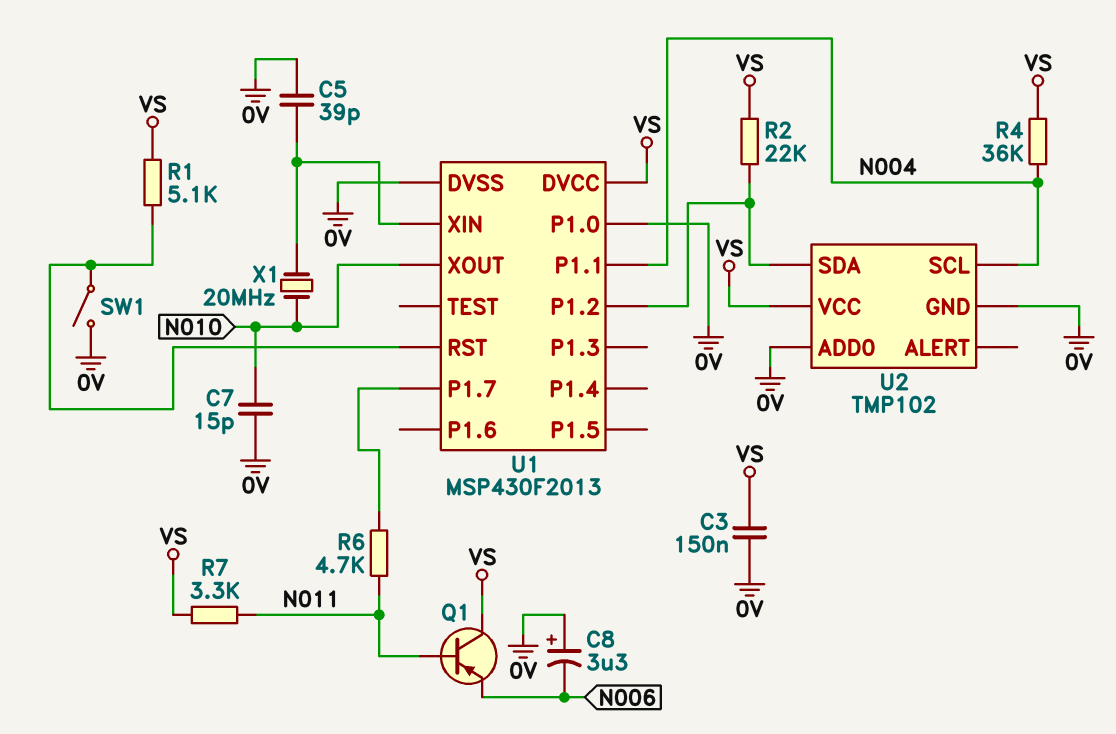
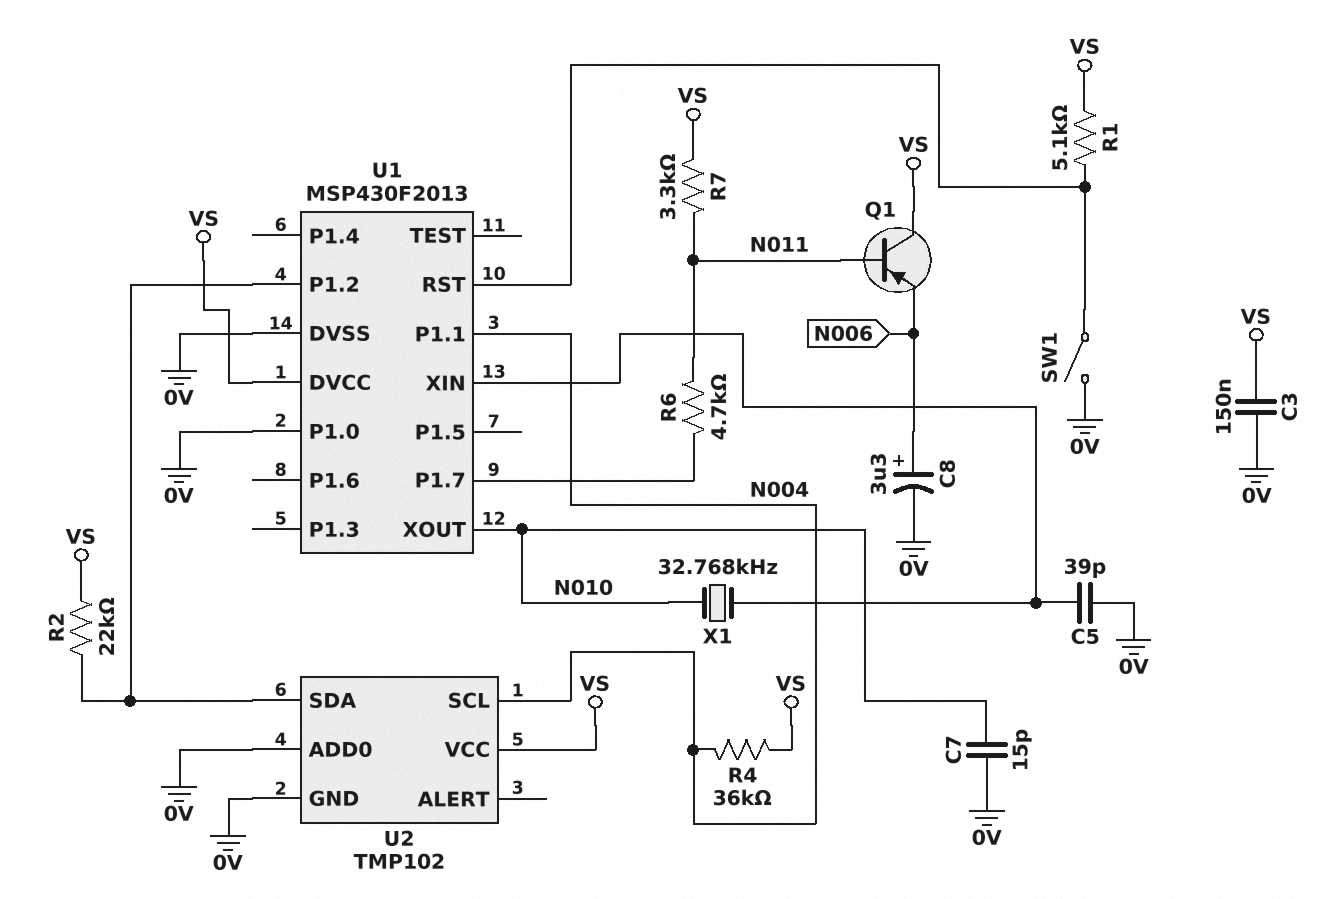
C8: 3.3uF (plus 0V, minus N006) -> 3.3uF (plus N006, minus 0V)
X1: 20MHz (N010, U1/XIN) -> 32.768kHz (N010, U1/XIN)

